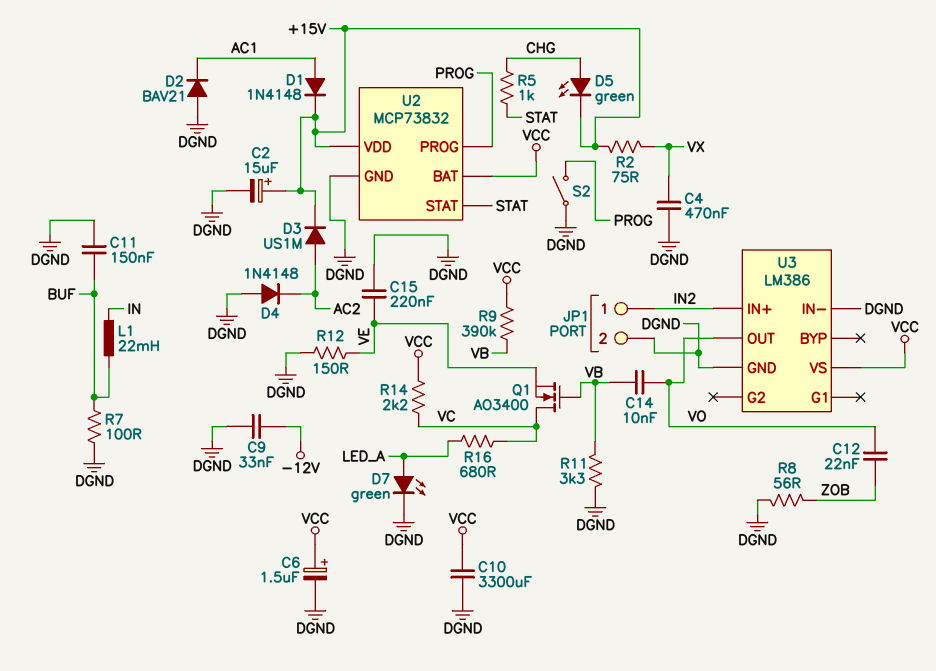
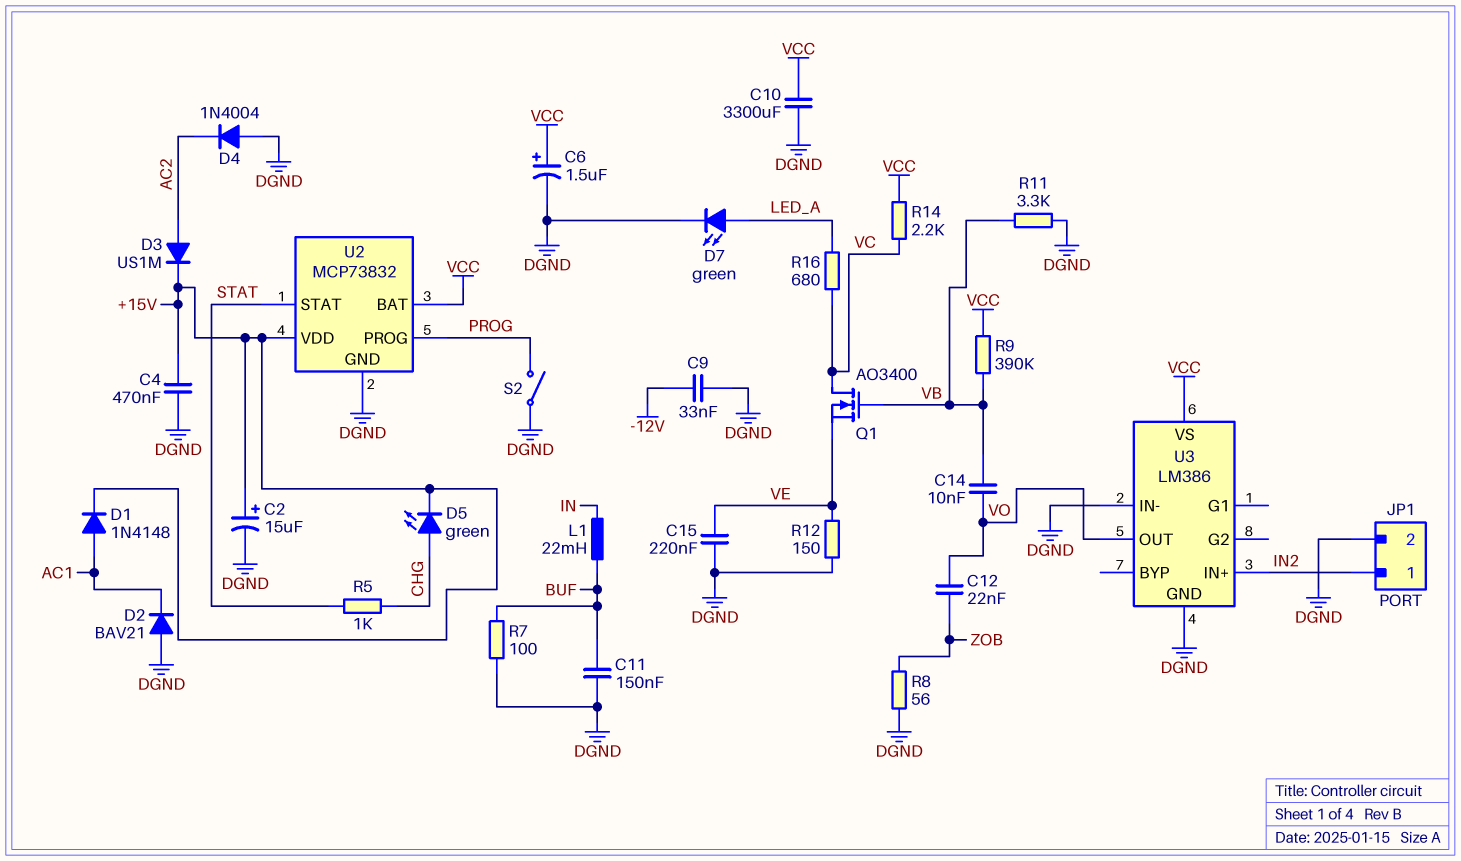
C4: 470nF (DGND, VX) -> 470nF (+15V, DGND)
D4: diode 1N4148 (A DGND, K AC2) -> diode 1N4004 (A DGND, K AC2)
R2: 75 (+15V, VX) -> none

